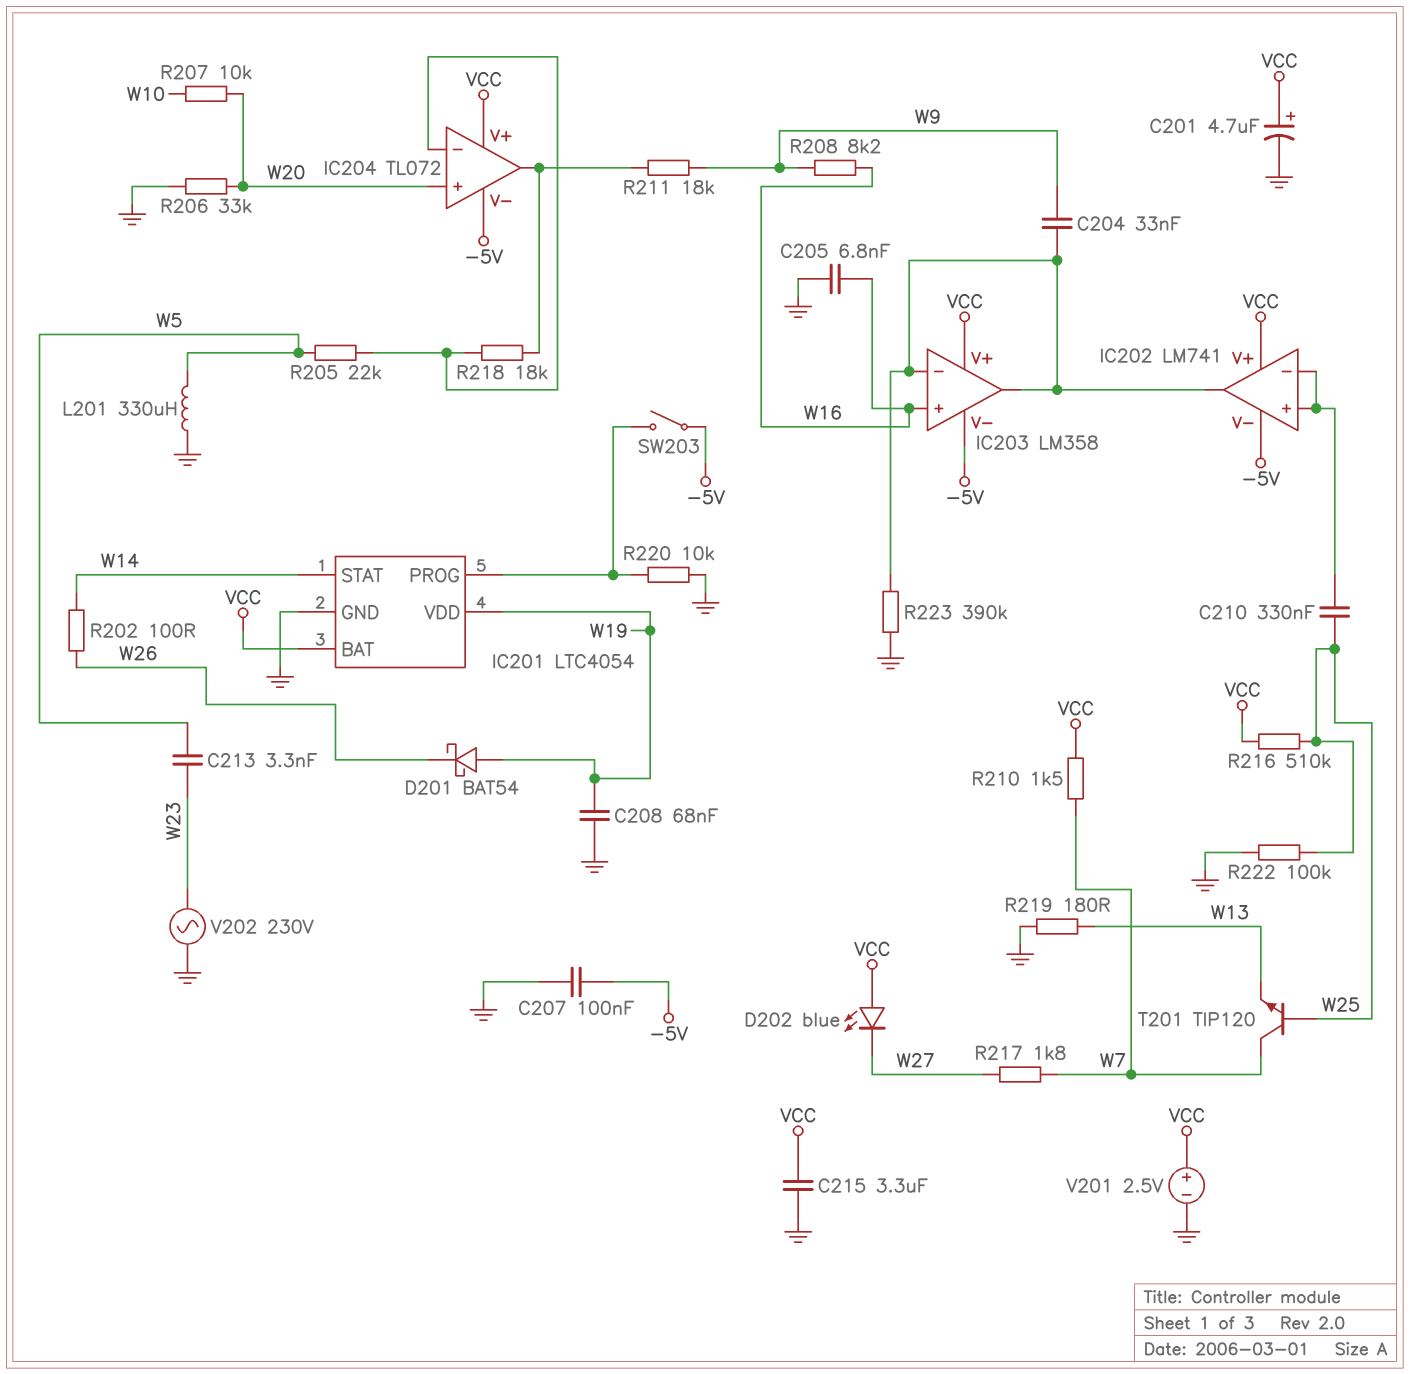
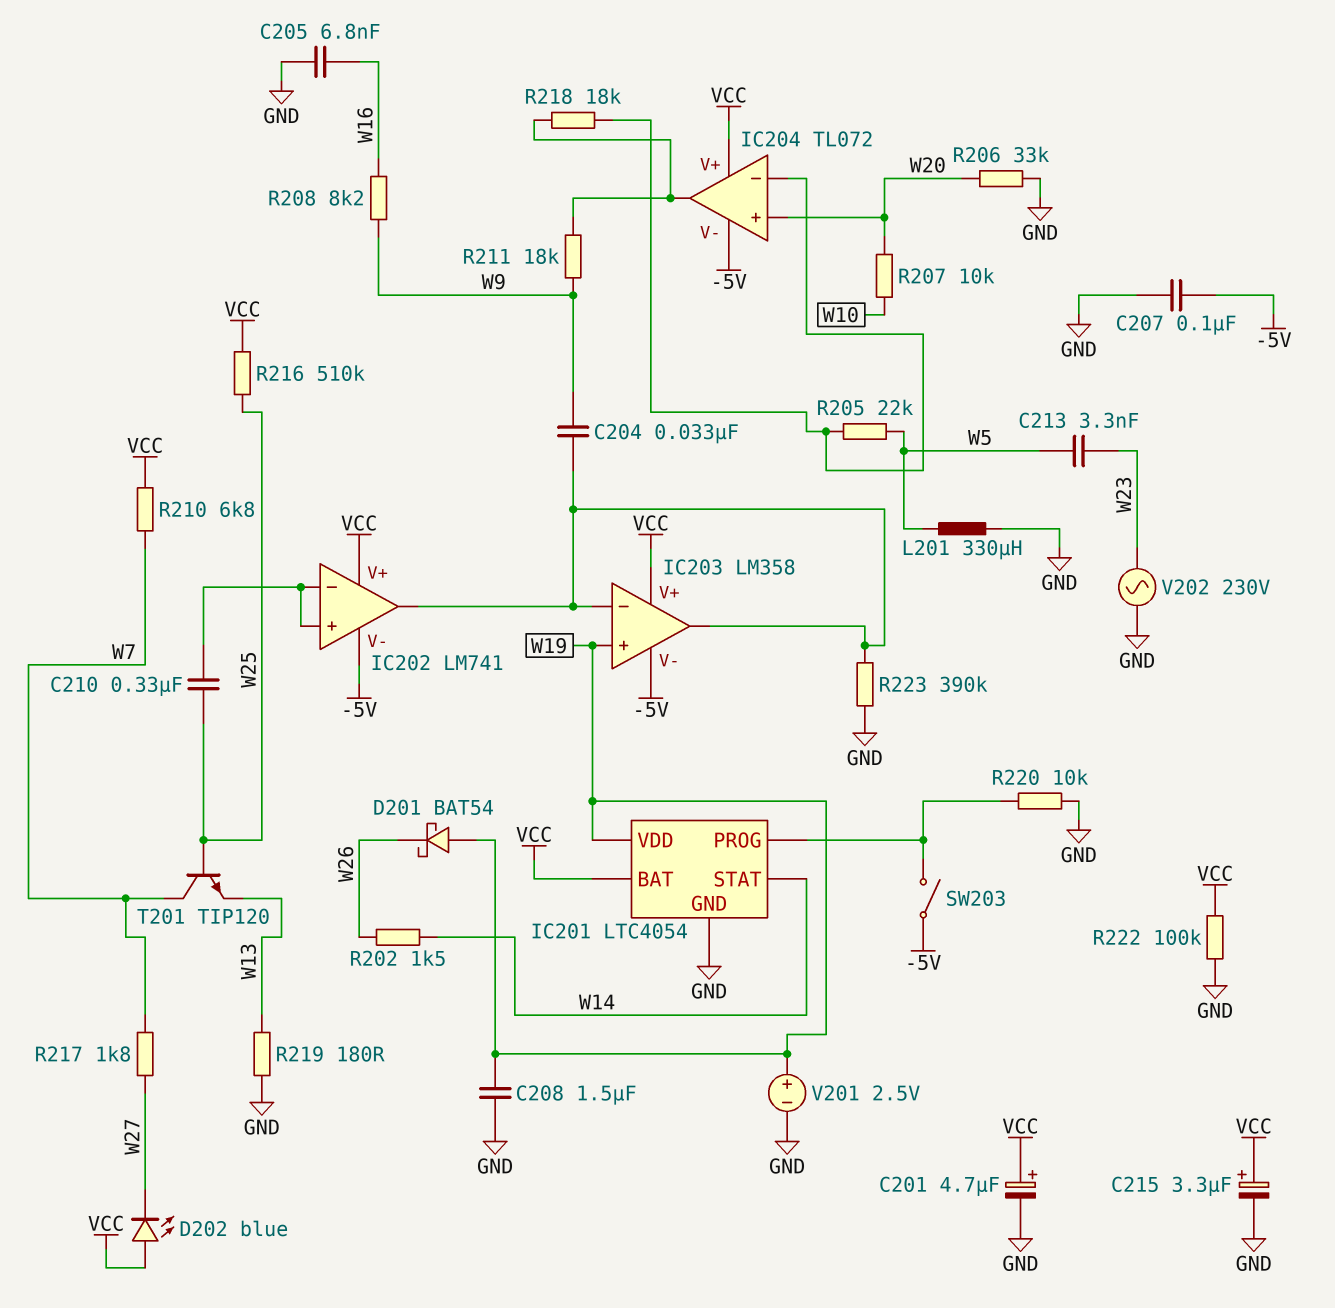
C208: 68nF (GND, W19) -> 1.5uF (GND, W19)
C215: 3.3uF (GND, VCC) -> 3.3uF (plus VCC, minus GND)
IC203 pin in+: W16 -> W19
R202: 100 (W14, W26) -> 1.5k (W14, W26)
R210: 1.5k (VCC, W7) -> 6.8k (VCC, W7)
R222: 100k (GND, W25) -> 100k (GND, VCC)
V201: 2.5V (plus VCC, minus GND) -> 2.5V (plus W19, minus GND)

